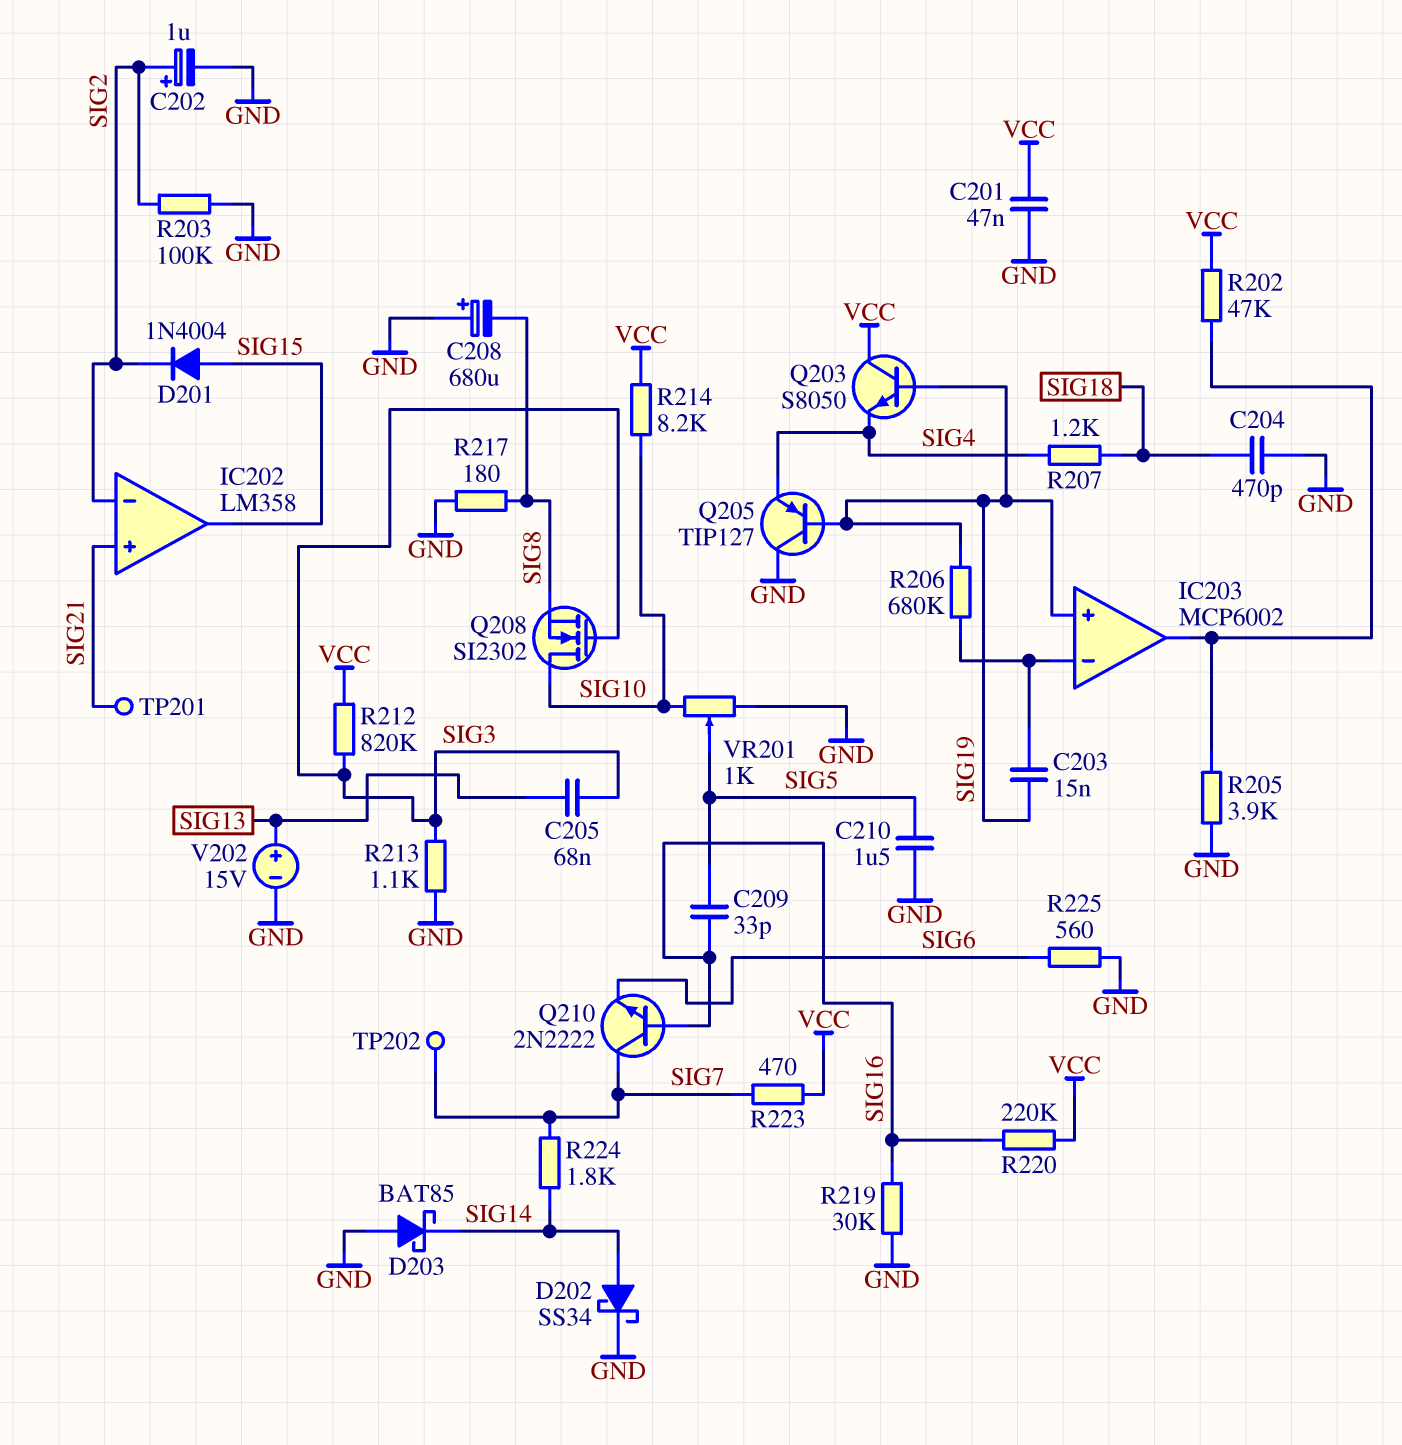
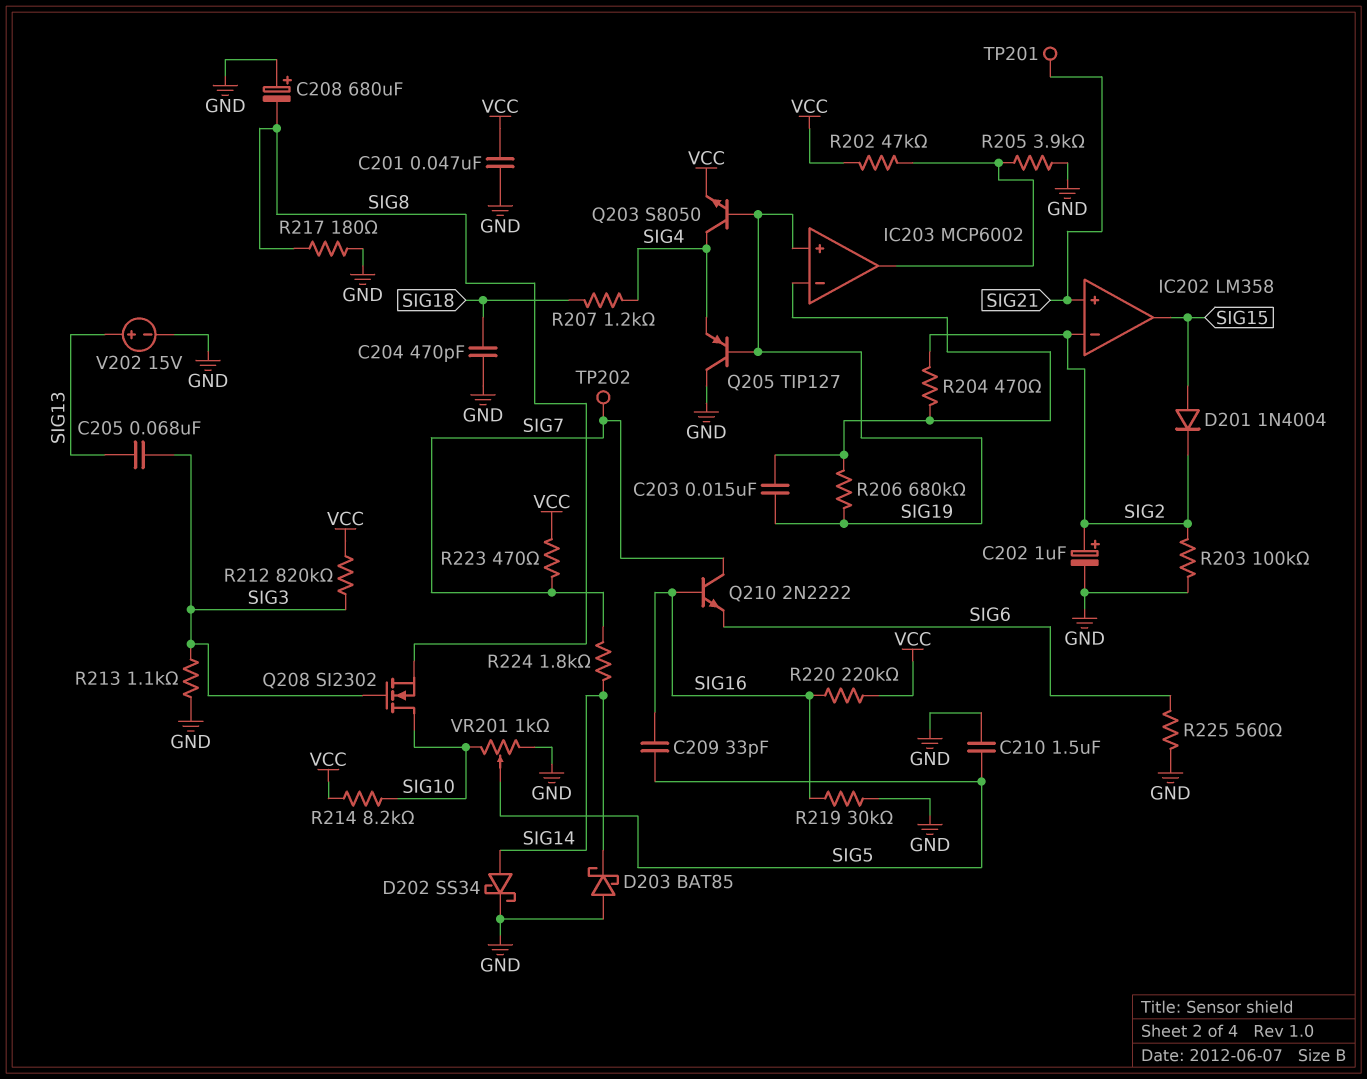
Q203: NPN S8050 (B SIG19, C VCC, E SIG4) -> NPN S8050 (B SIG19, C SIG4, E VCC)
R204: none -> 470 (IC203/in-, SIG2)

